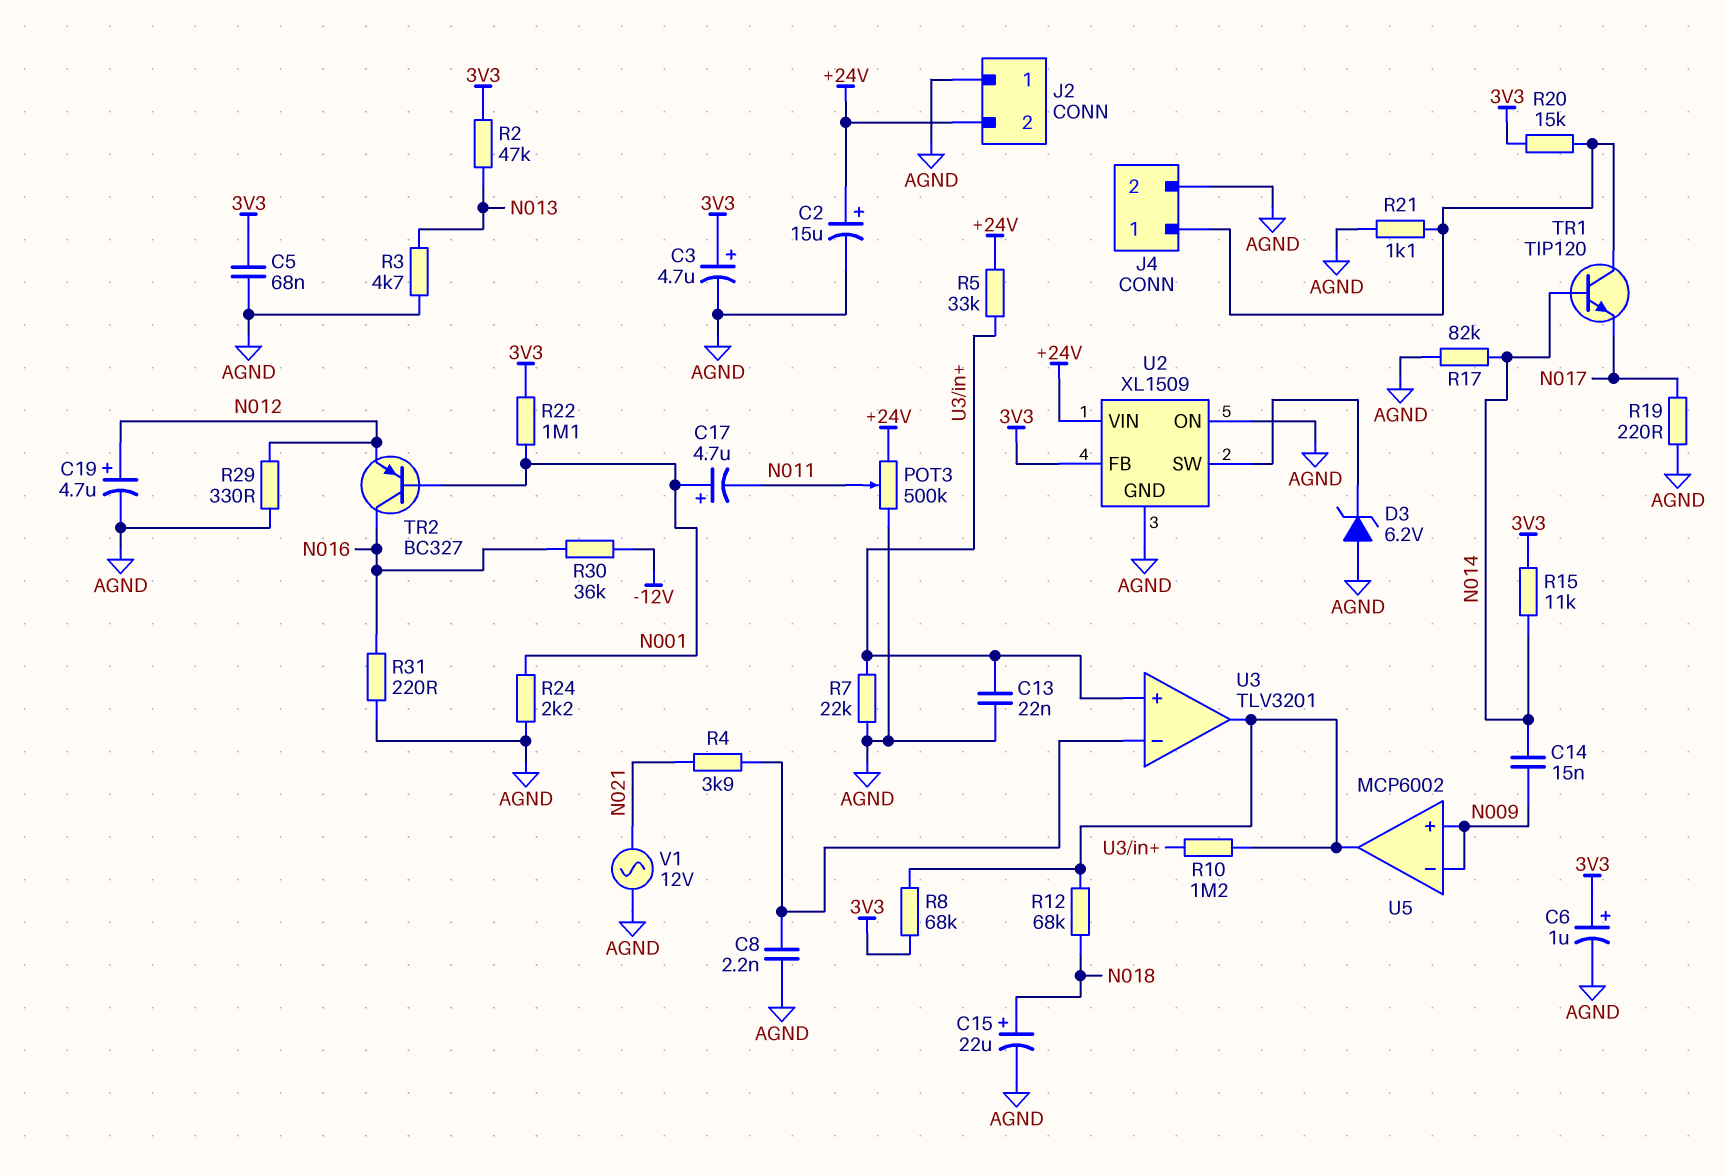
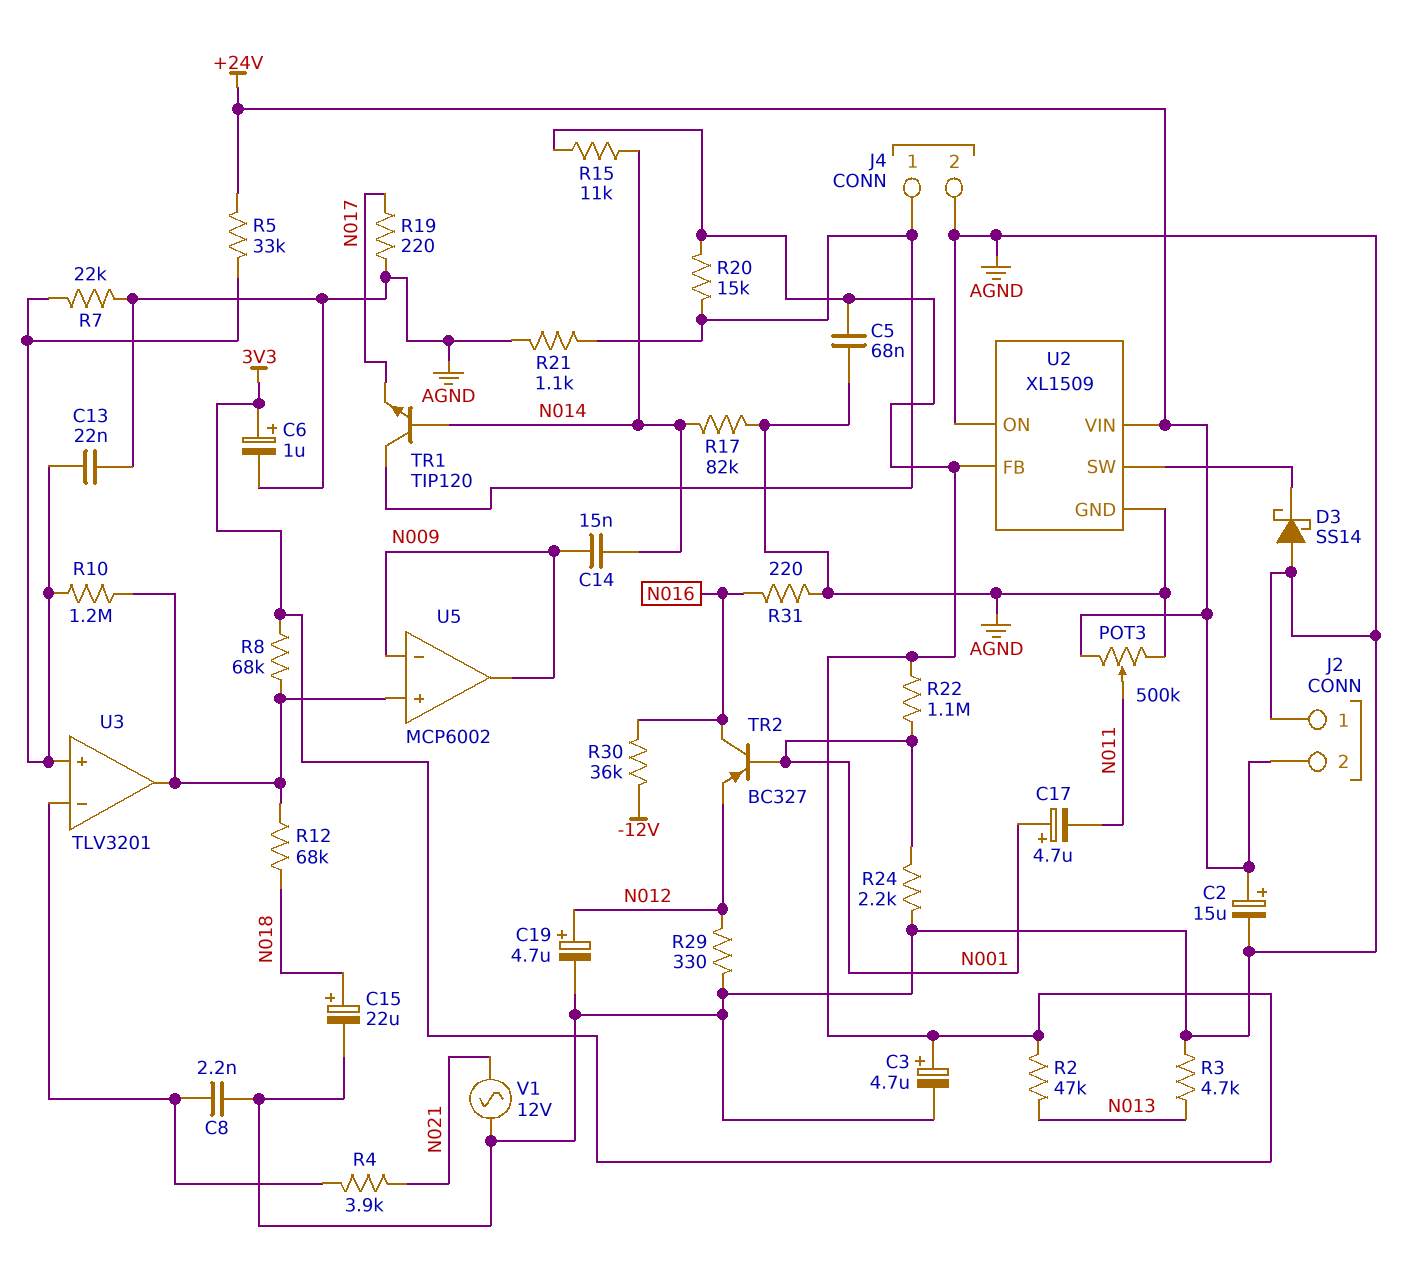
D3: zener 6.2V (A AGND, K U2/SW) -> schottky SS14 (A AGND, K U2/SW)
U5 pin in+: N009 -> U3/out
U5 pin out: U3/out -> N009

